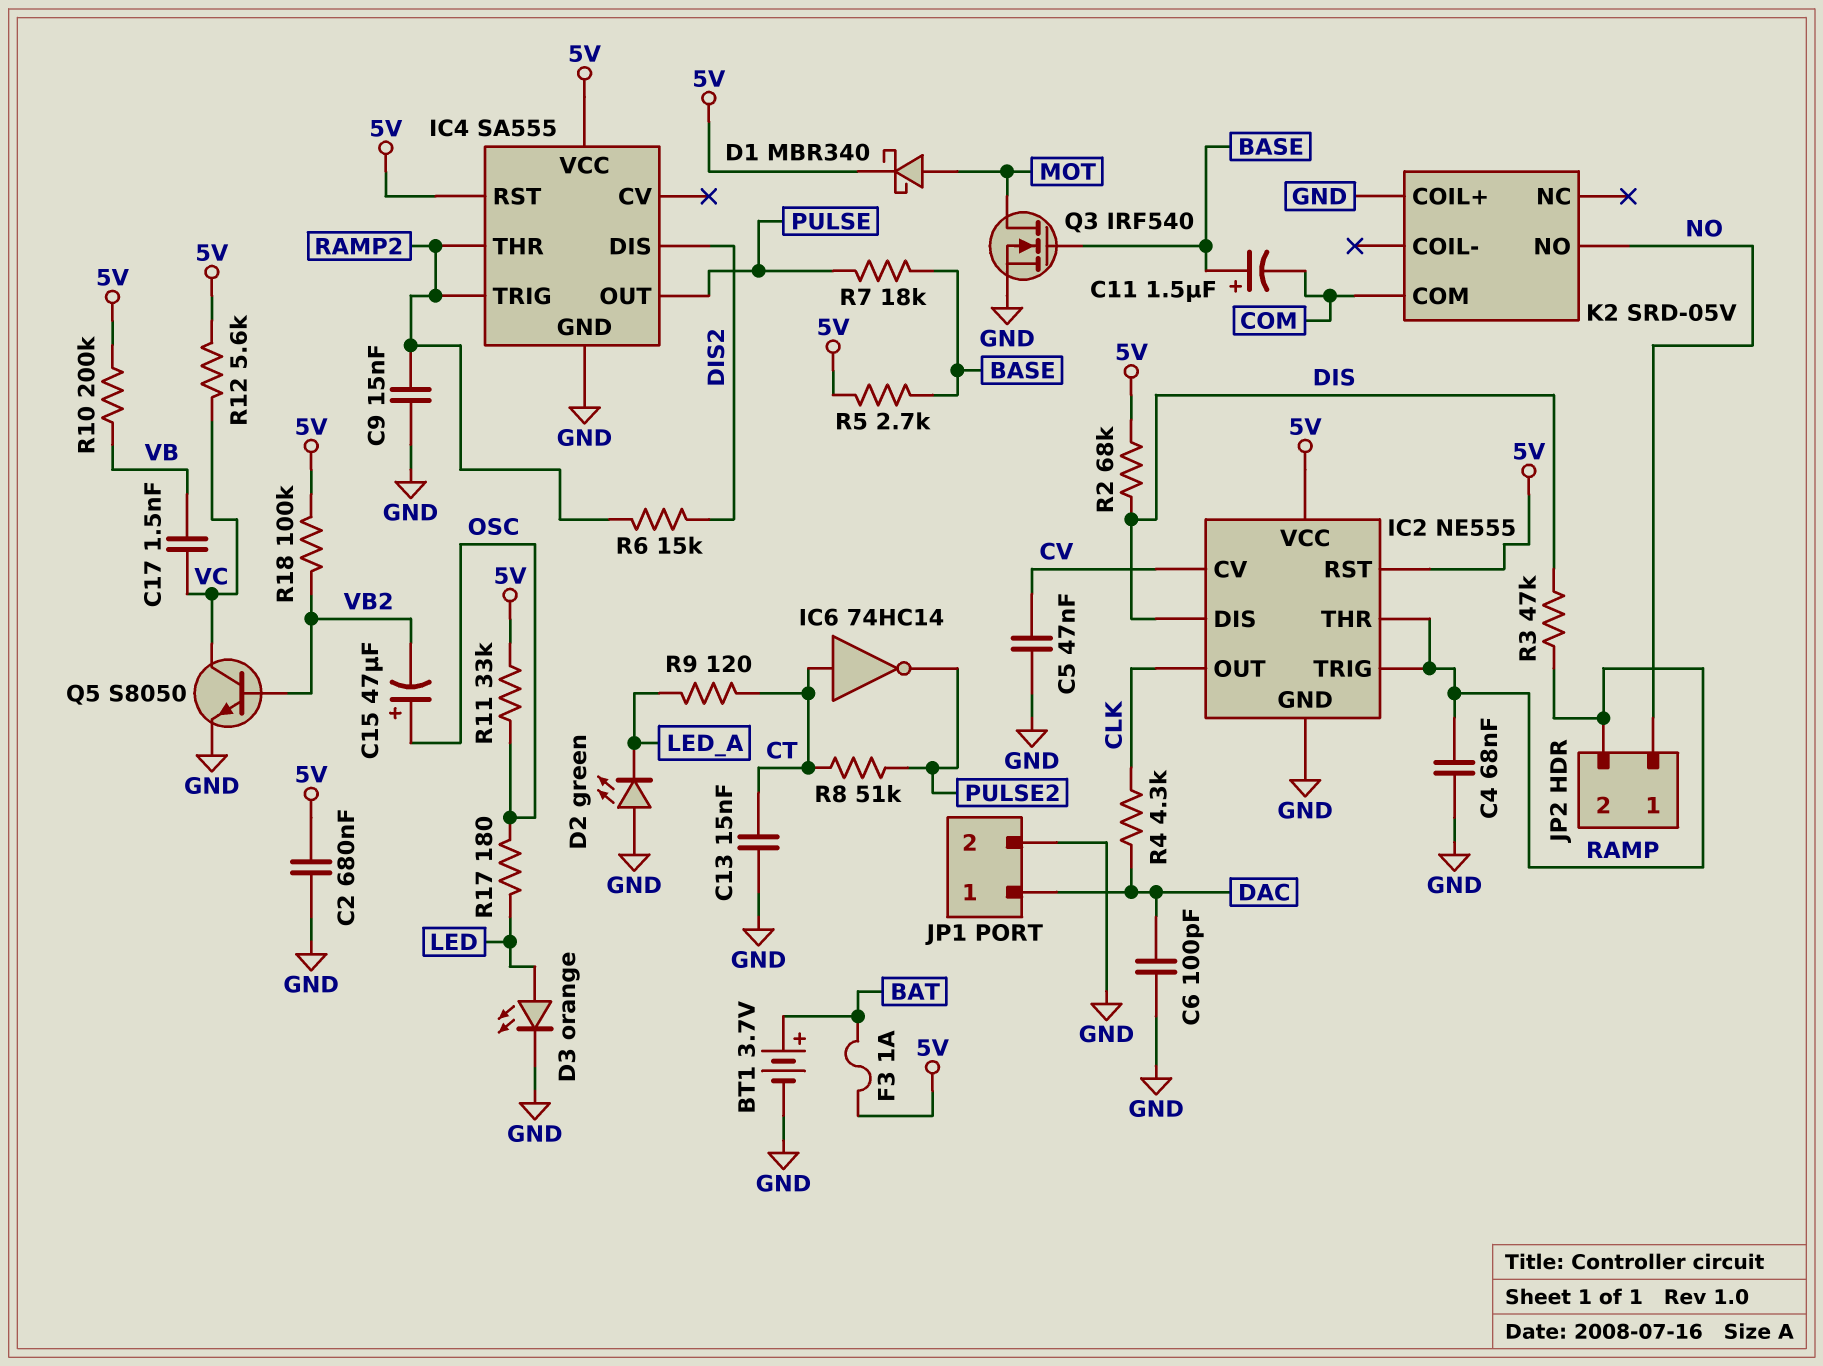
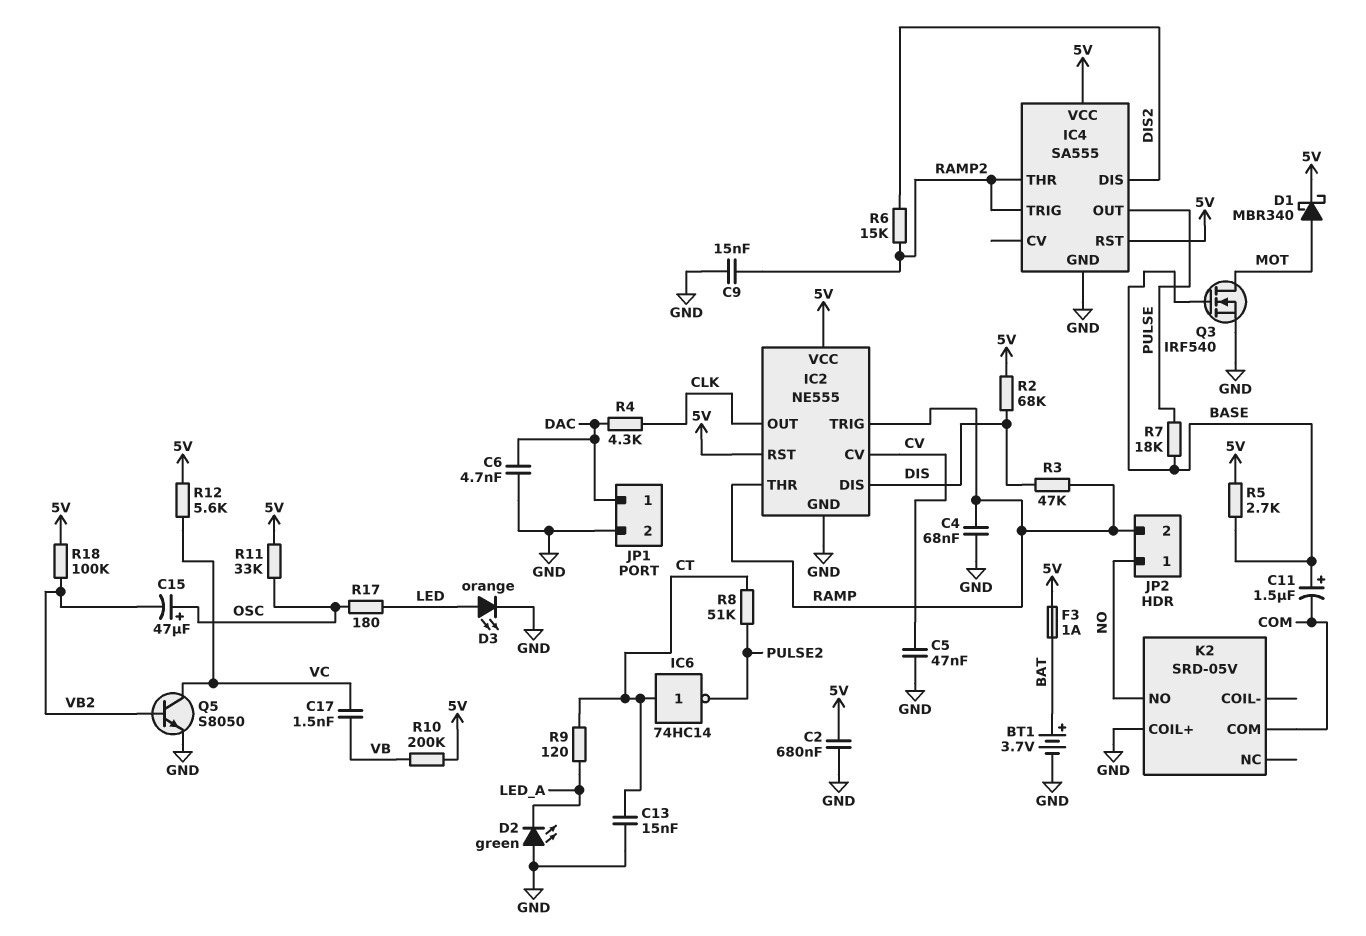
C6: 100pF (DAC, GND) -> 4.7nF (DAC, GND)

